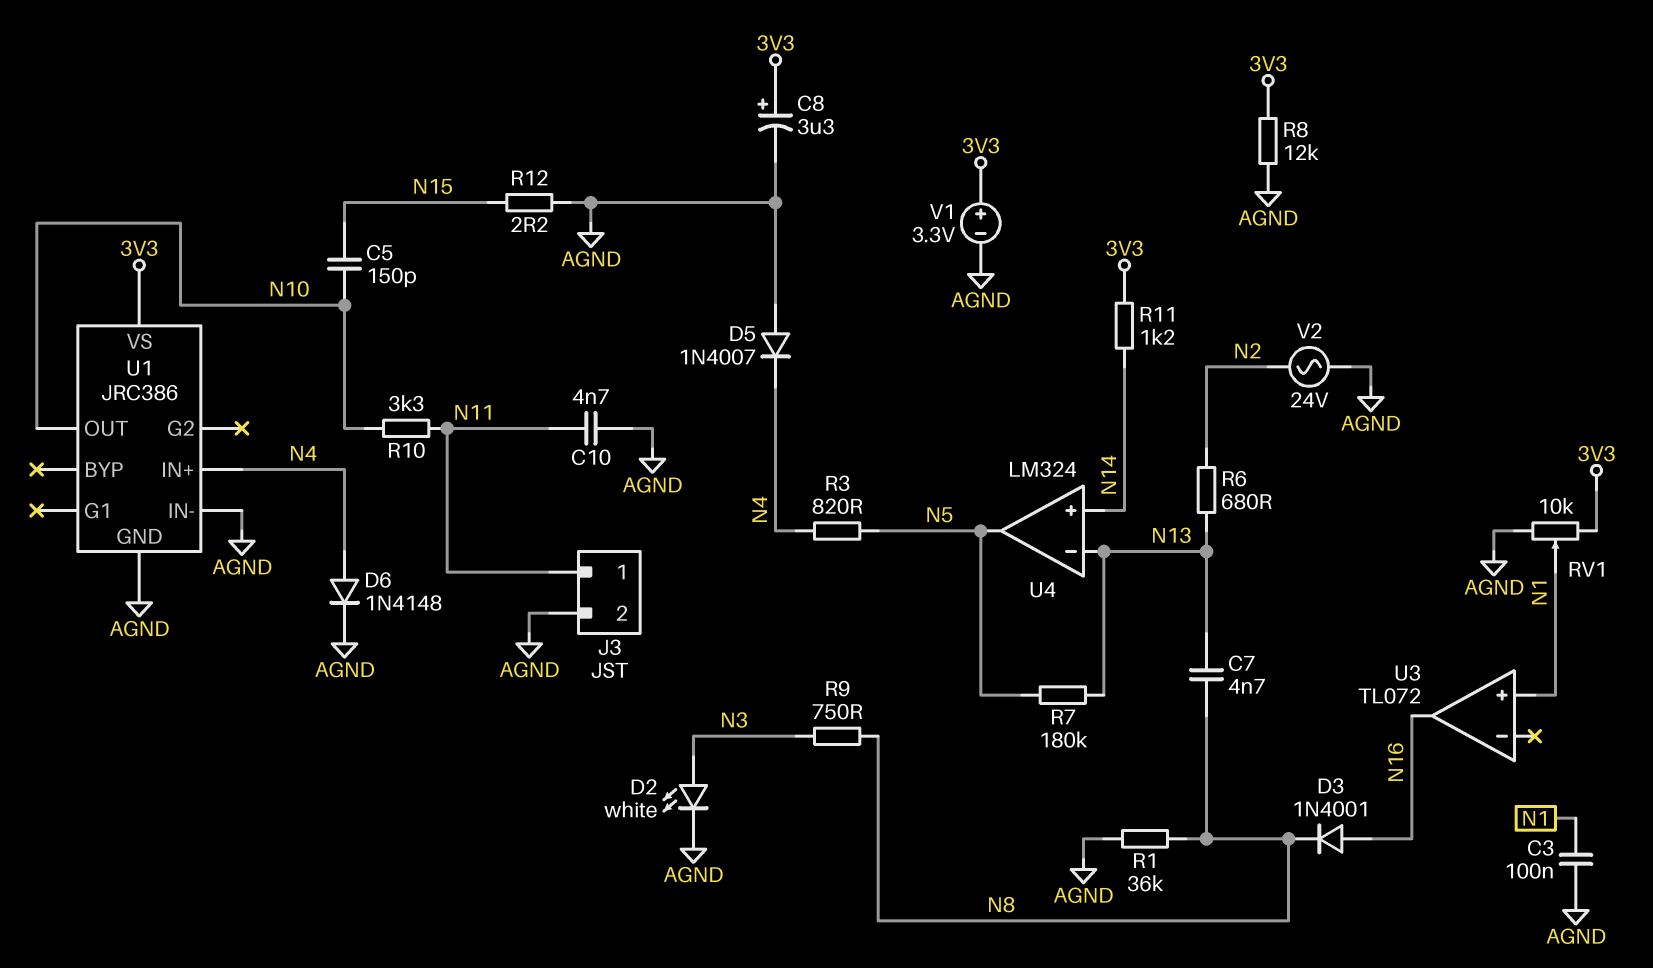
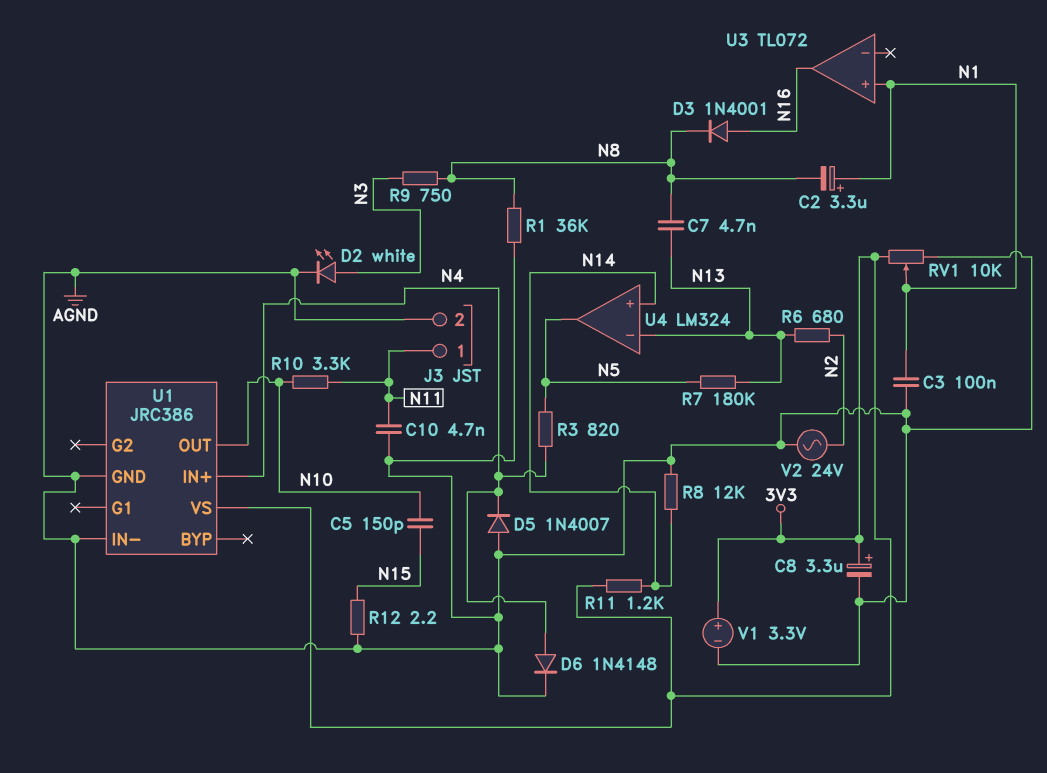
C2: none -> 3.3uF (plus N1, minus N8)
R8: 12k (3V3, AGND) -> 12k (AGND, N14)

